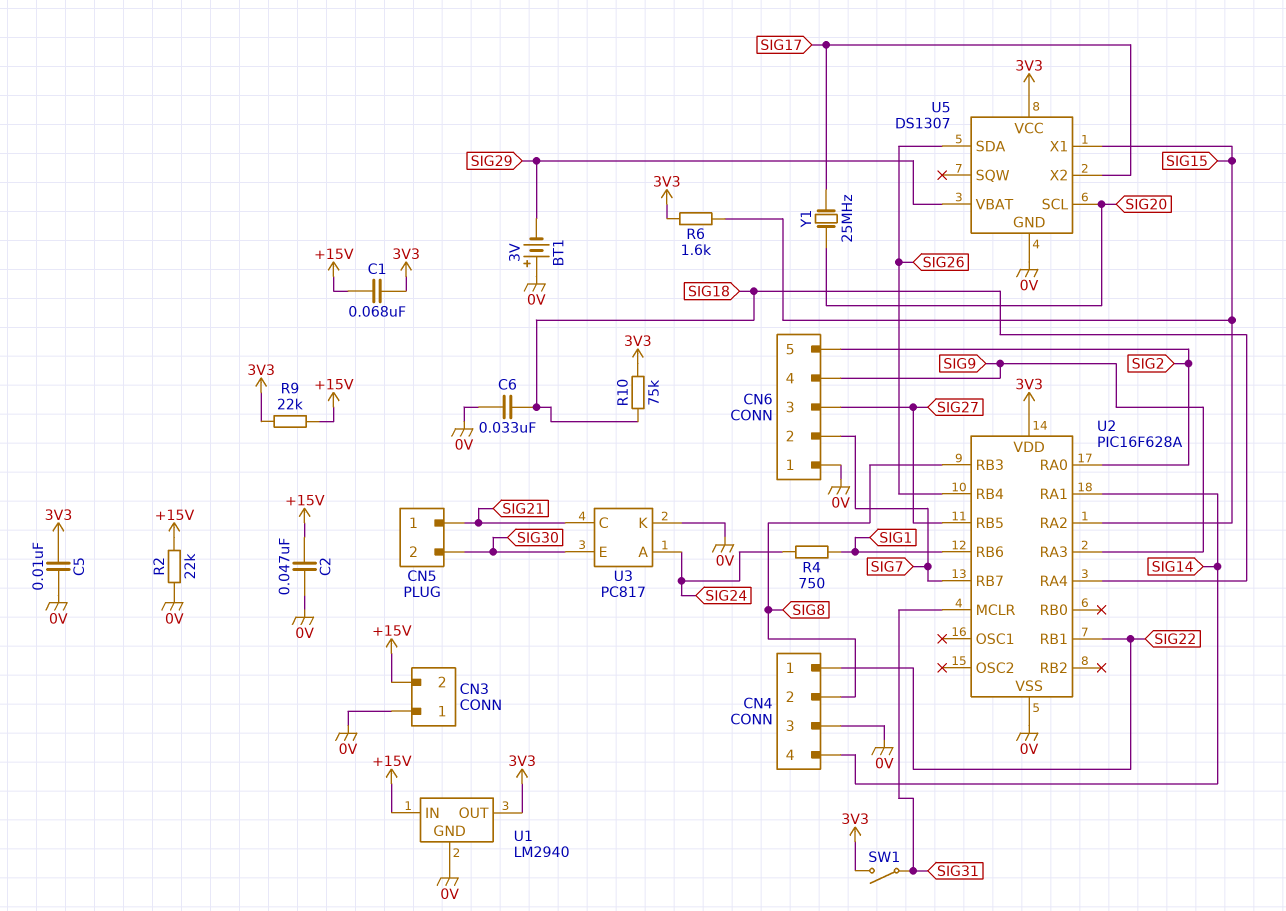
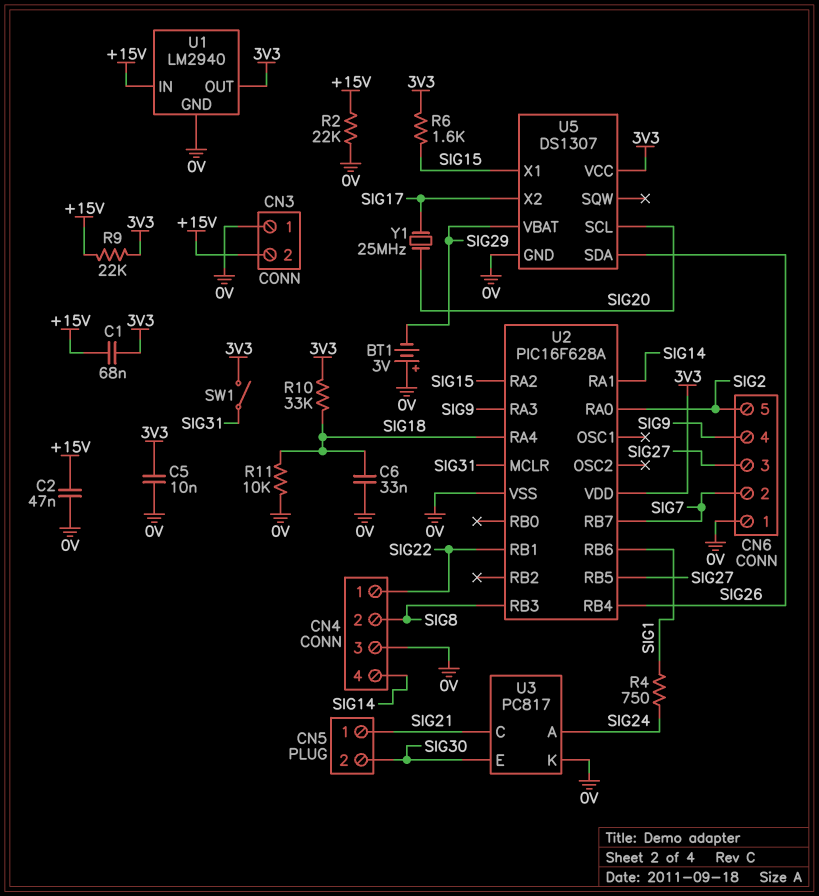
R10: 75k (3V3, SIG18) -> 33k (3V3, SIG18)
R11: none -> 10k (0V, SIG18)

